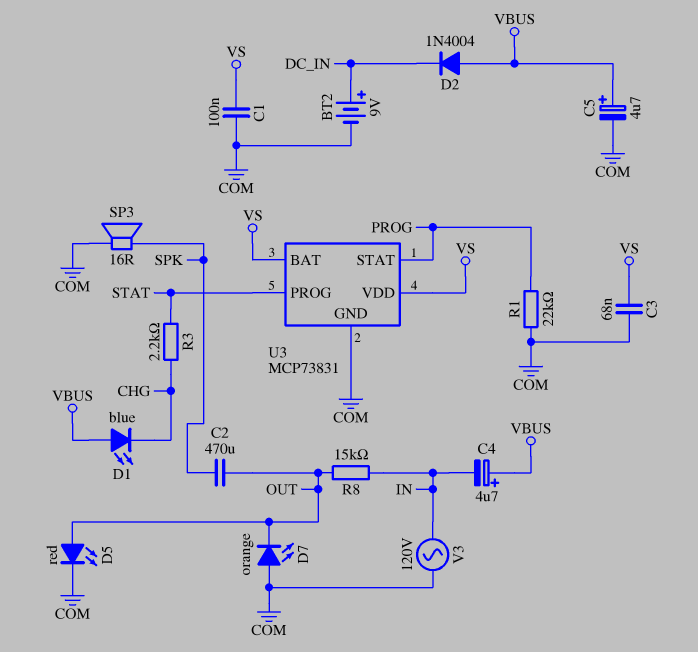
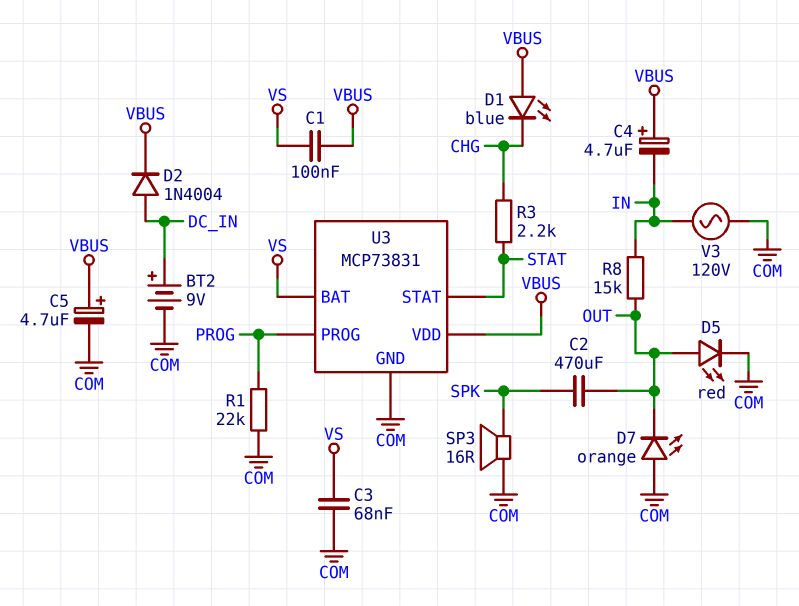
C1: 100nF (COM, VS) -> 100nF (VBUS, VS)
D2: diode 1N4004 (A VBUS, K DC_IN) -> diode 1N4004 (A DC_IN, K VBUS)
U3 pin PROG: STAT -> PROG
U3 pin STAT: PROG -> STAT
U3 pin VDD: VS -> VBUS

